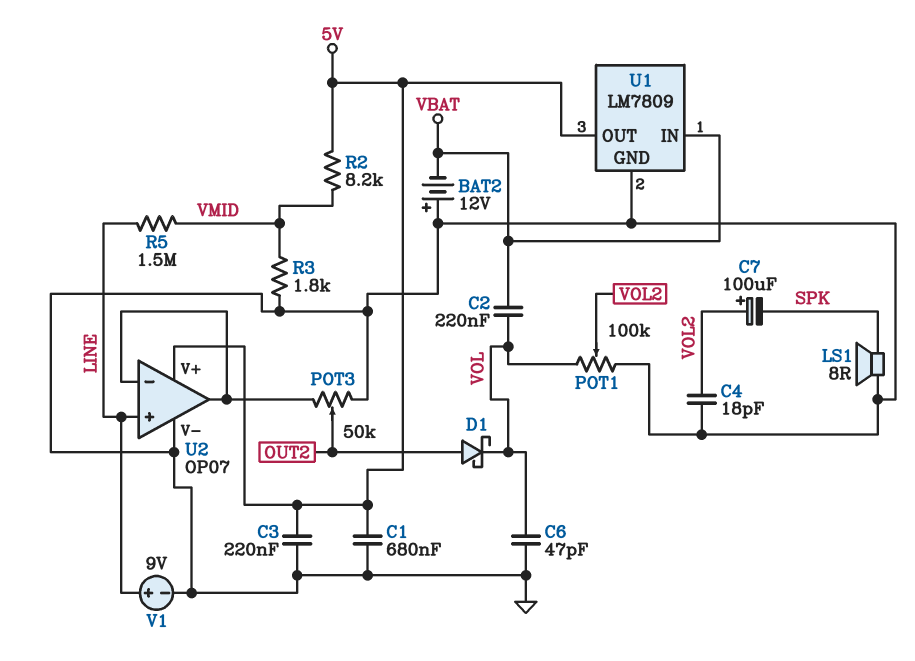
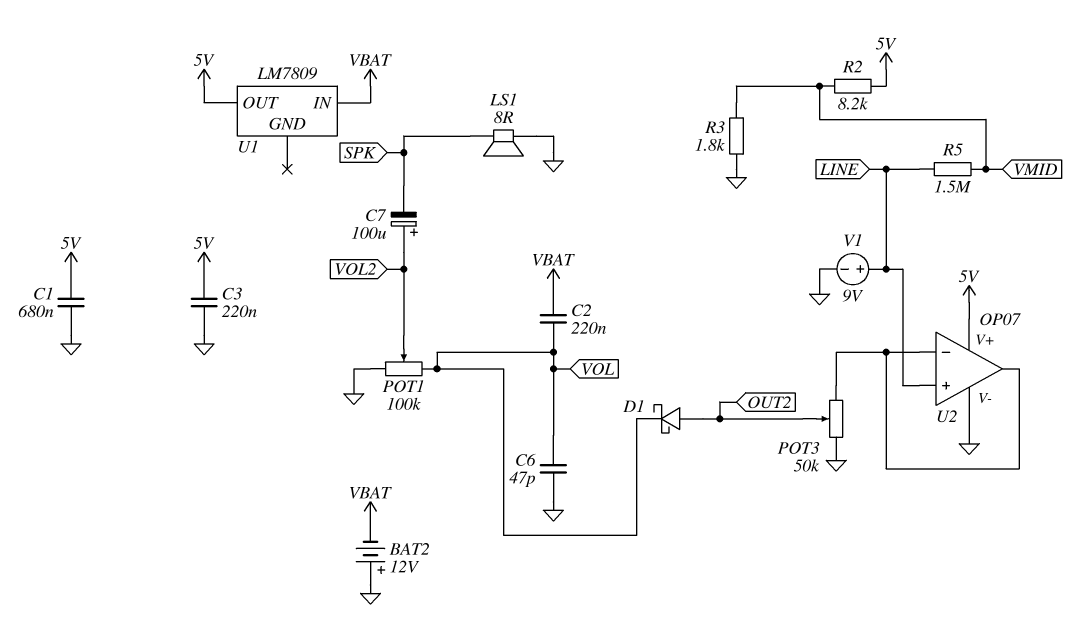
C4: 18pF (GND, VOL2) -> none
U1 pin GND: GND -> none

